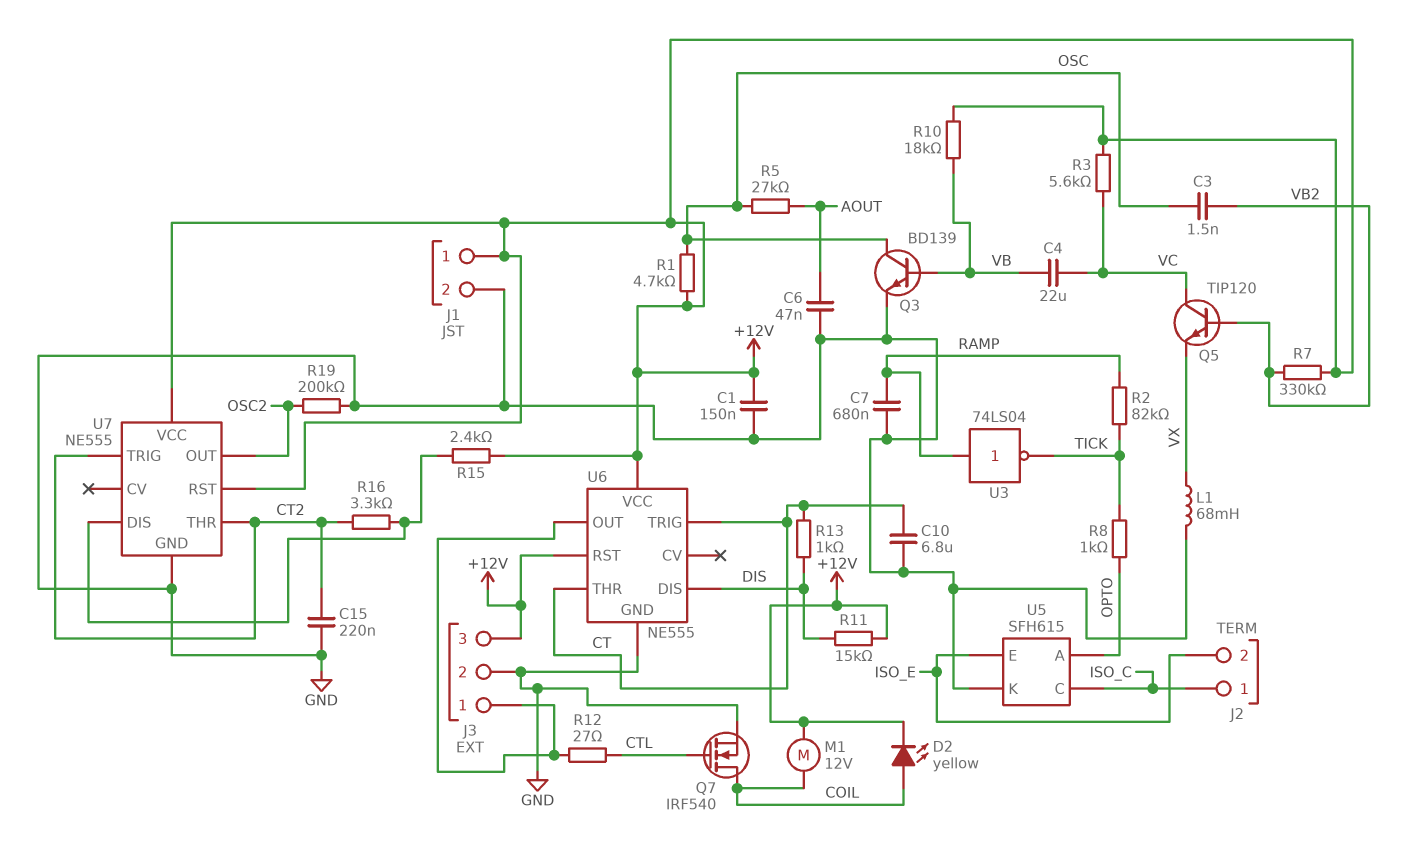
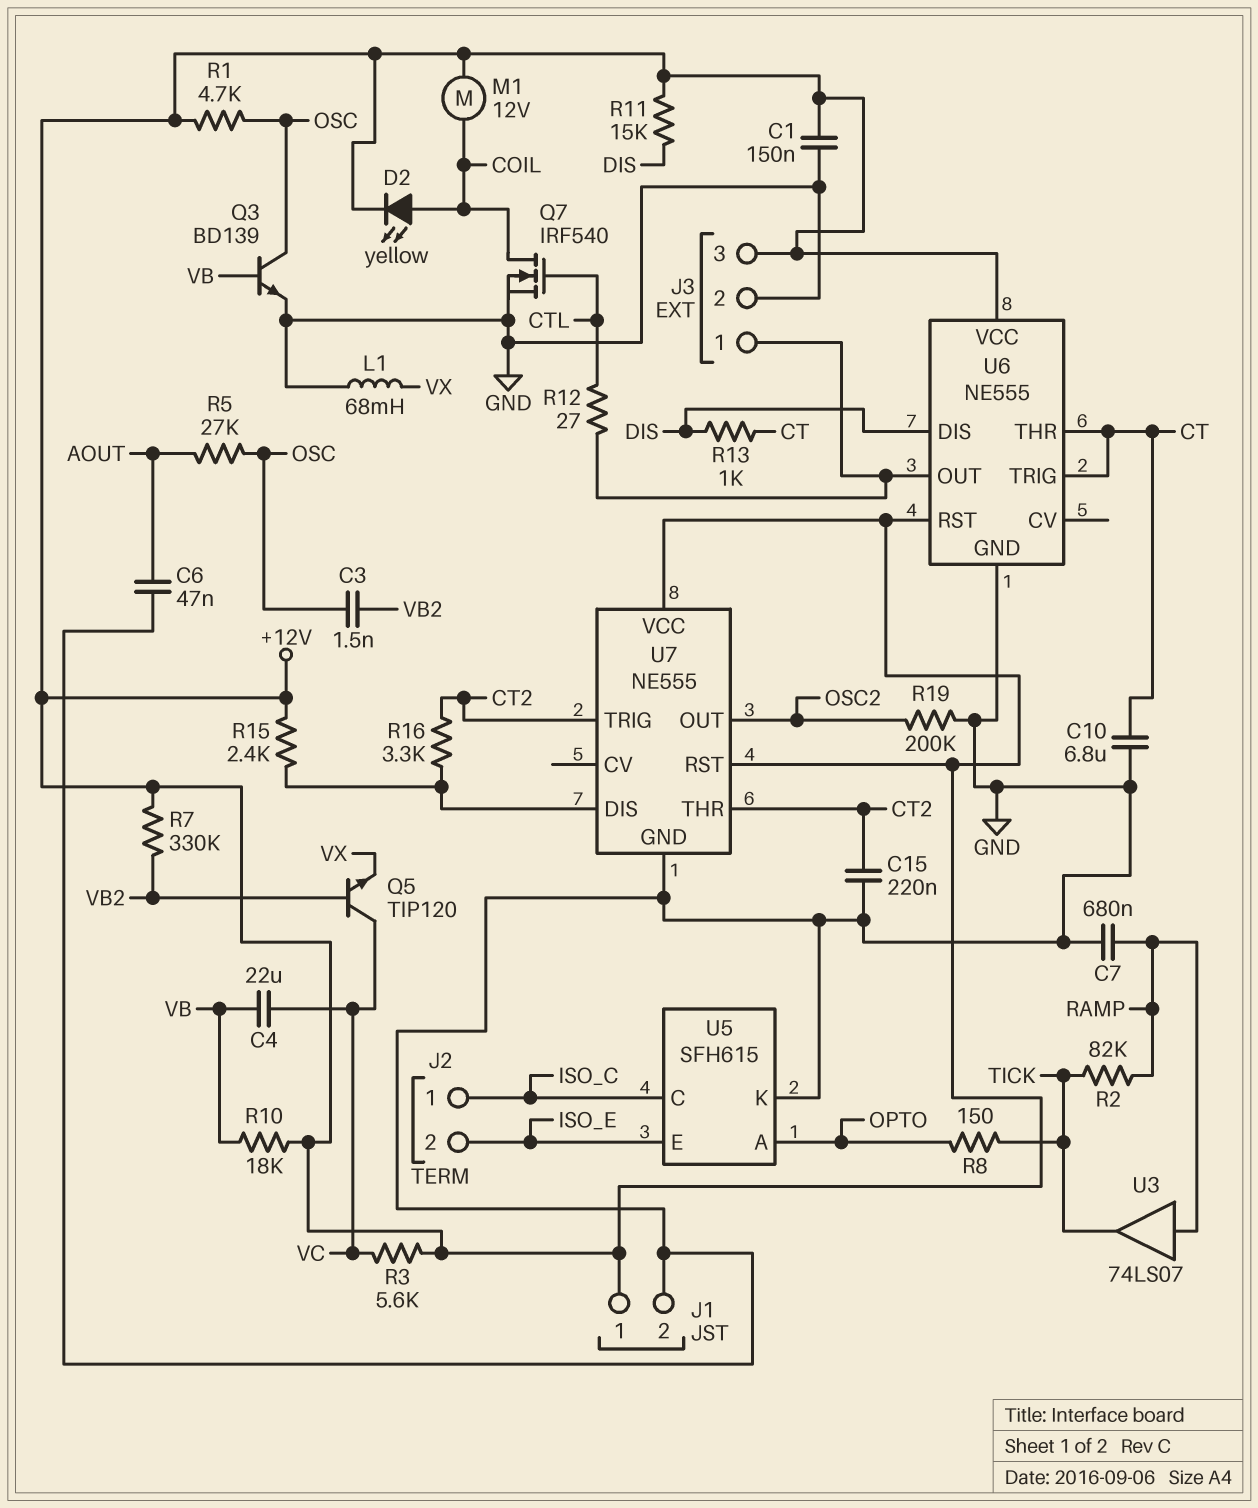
R8: 1k (OPTO, TICK) -> 150 (OPTO, TICK)
U3: NOT 74LS04 (in RAMP, out TICK) -> buffer 74LS07 (in RAMP, out TICK)

